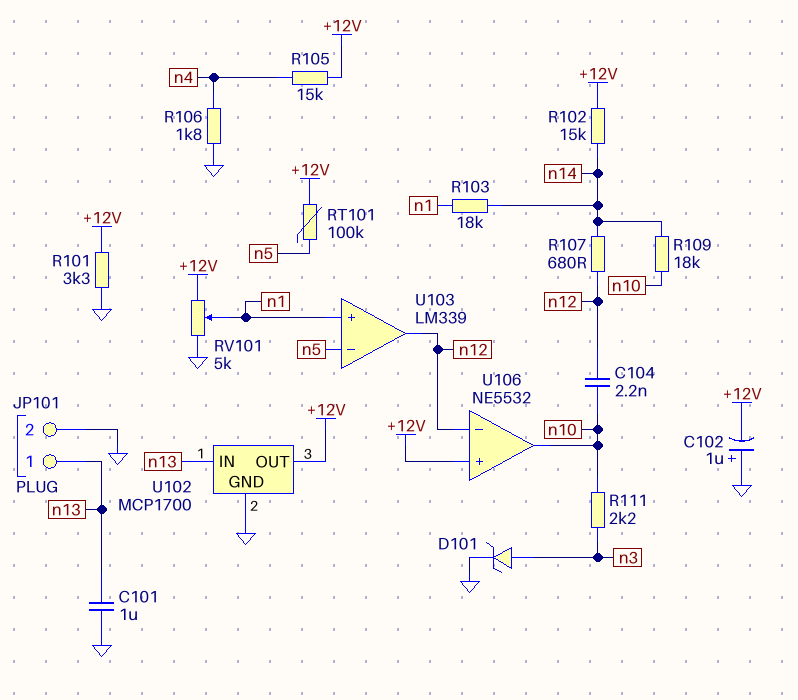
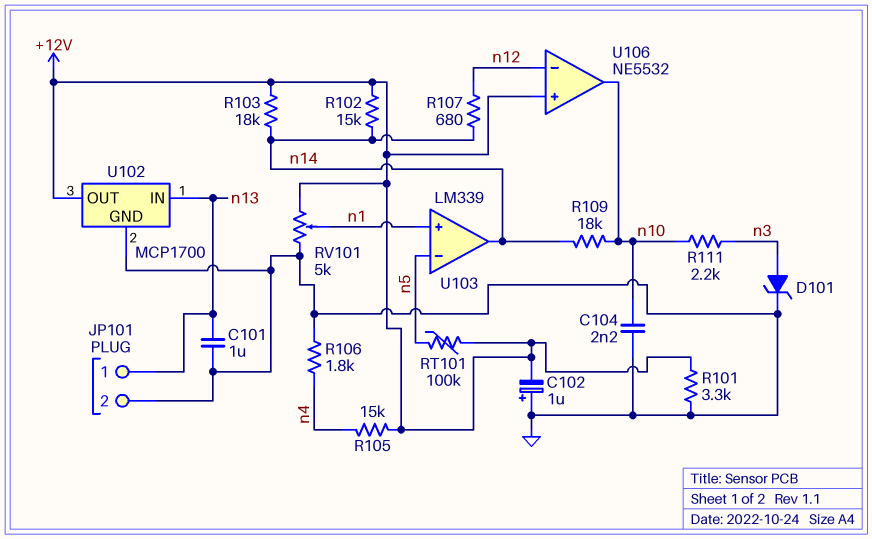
C104: 2.2nF (n10, n12) -> 2.2nF (GND, n10)
R103: 18k (n1, n14) -> 18k (+12V, n14)
U103 pin out: n12 -> n14

